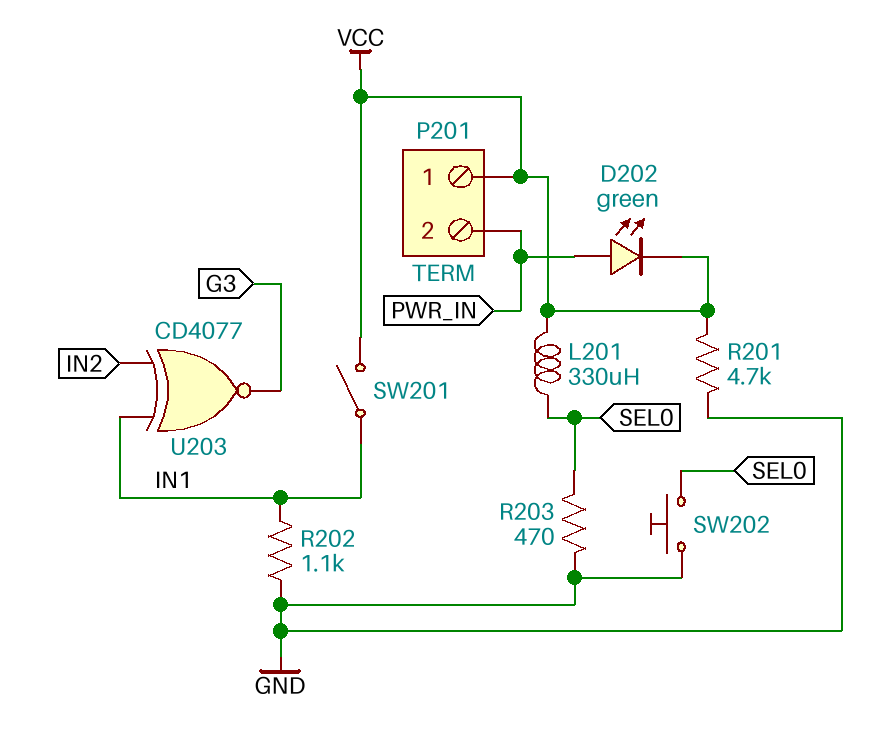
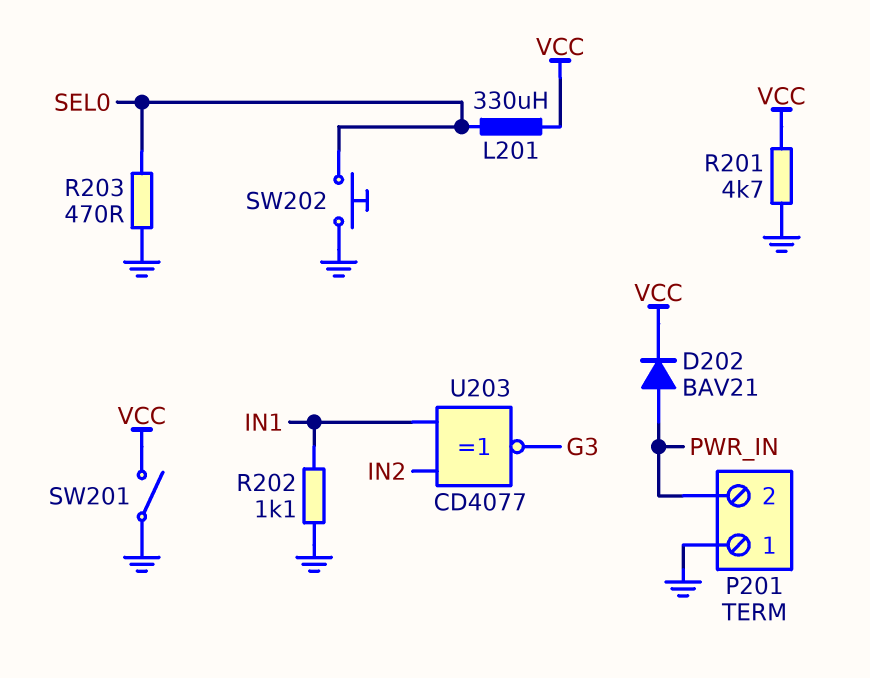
D202: LED green (A PWR_IN, K VCC) -> diode BAV21 (A PWR_IN, K VCC)
P201 pin 1: VCC -> GND
SW201: switch (IN1, VCC) -> switch (GND, VCC)

